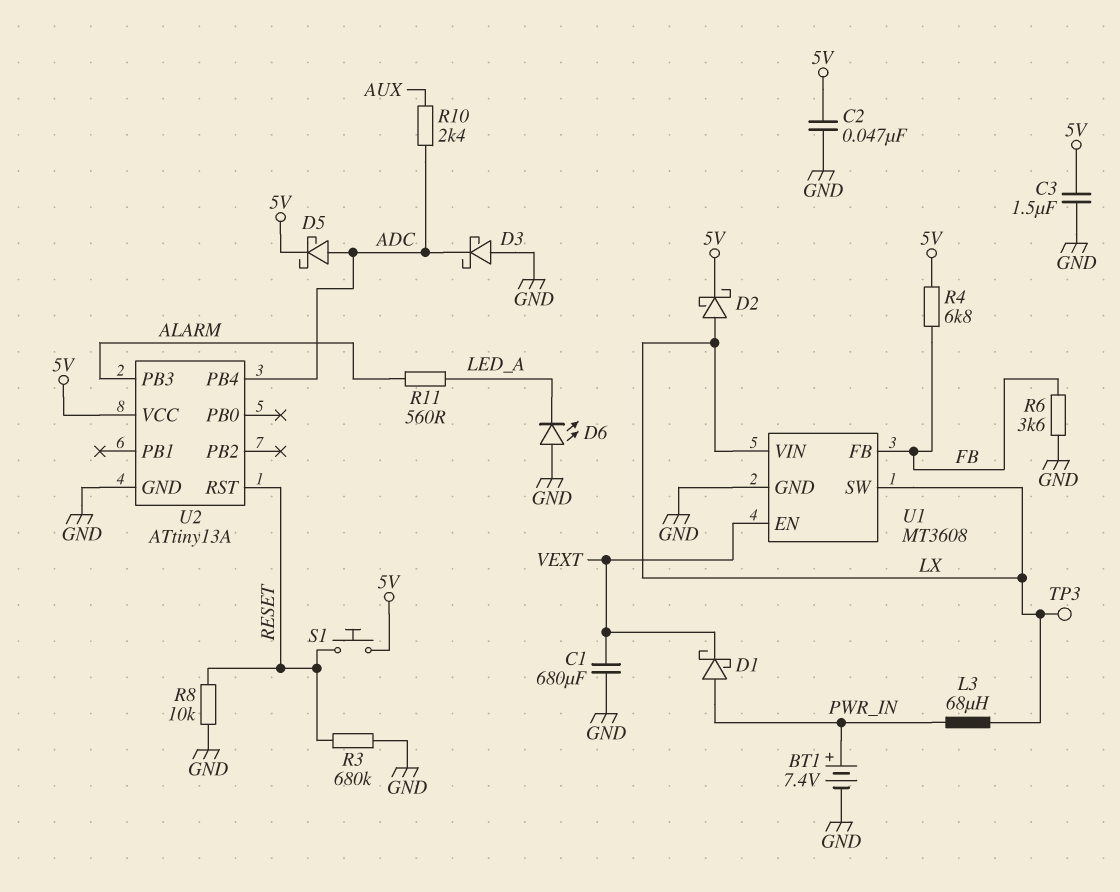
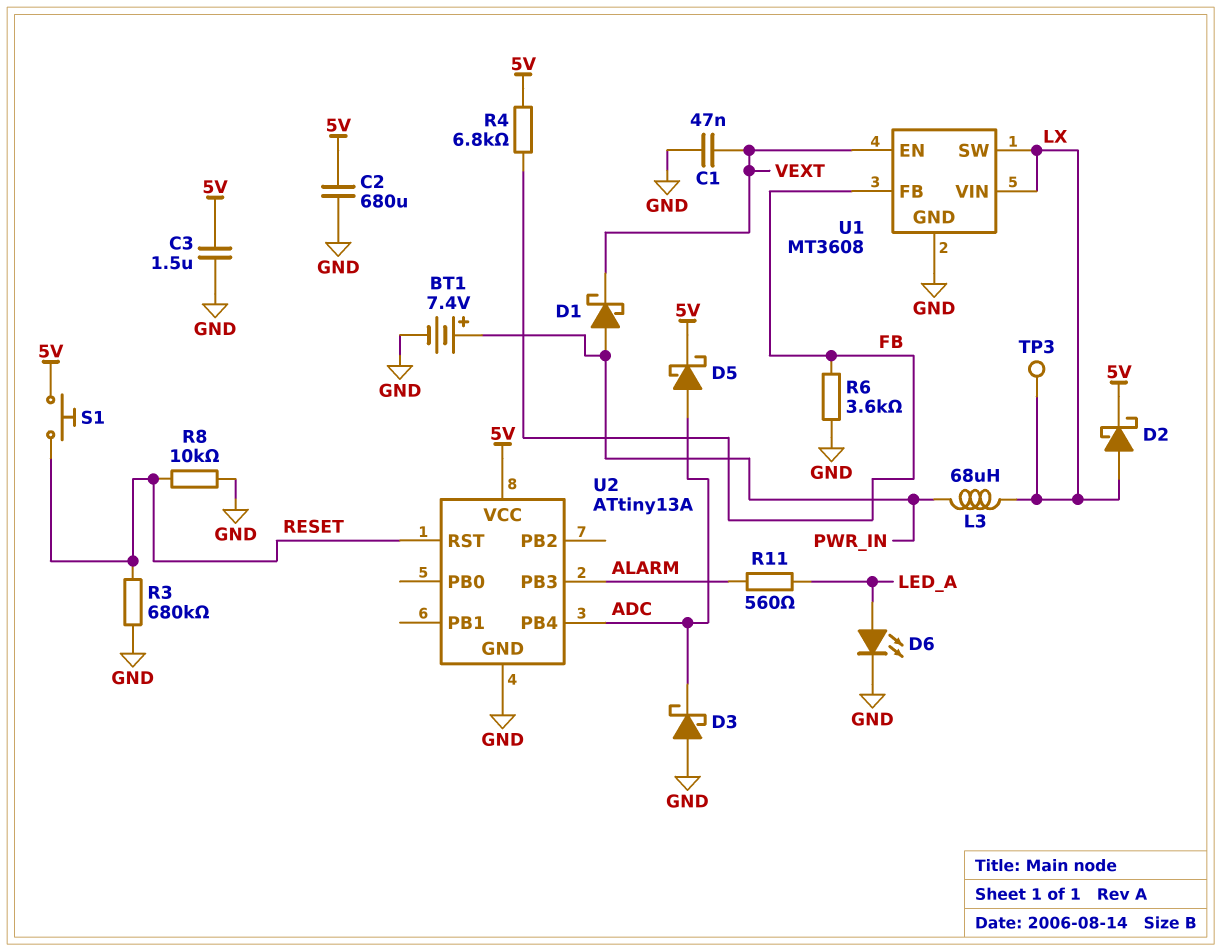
C1: 680uF (GND, VEXT) -> 47nF (GND, VEXT)
C2: 47nF (5V, GND) -> 680uF (5V, GND)
D6: LED (A GND, K LED_A) -> LED (A LED_A, K GND)
R10: 2.4k (ADC, AUX) -> none

